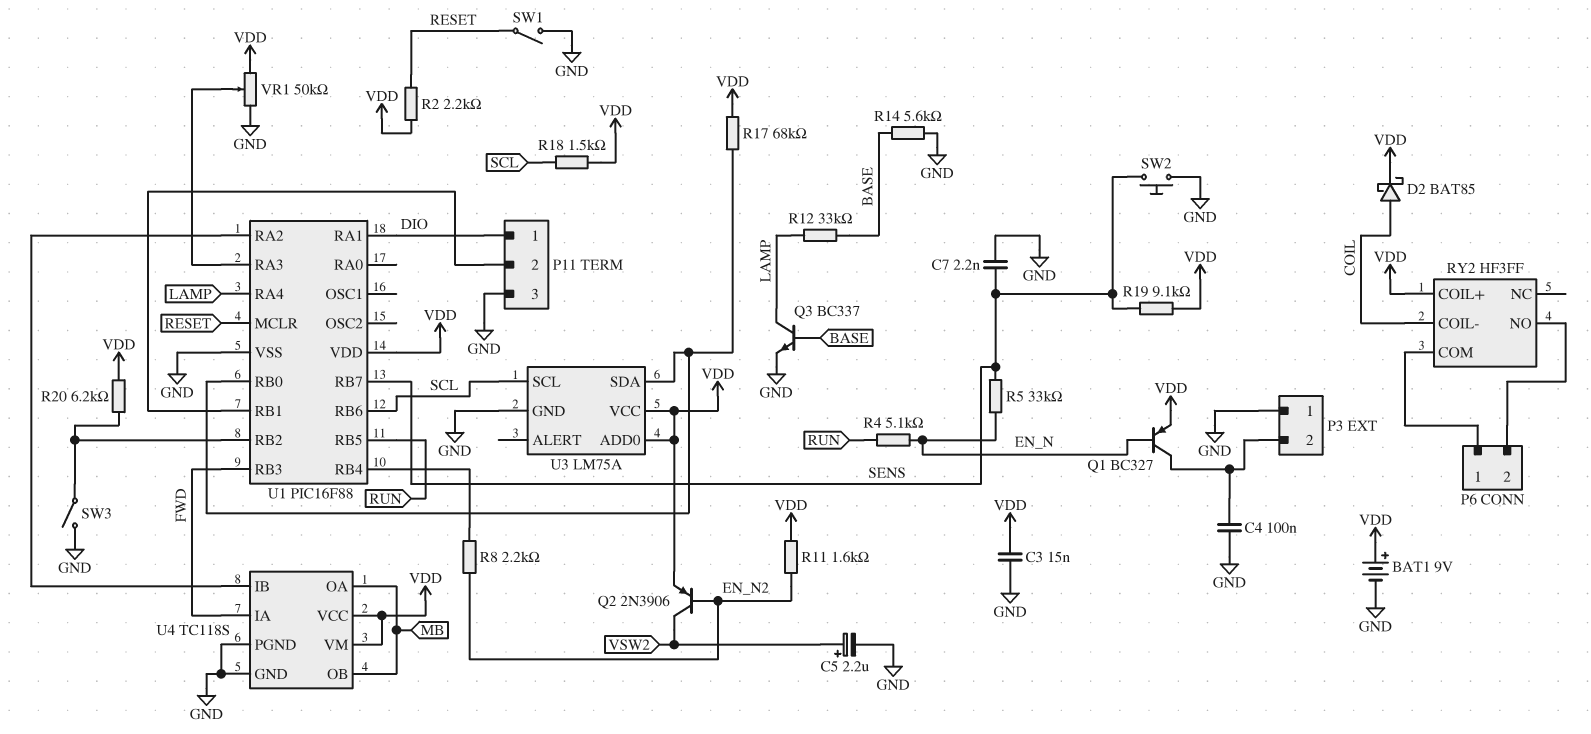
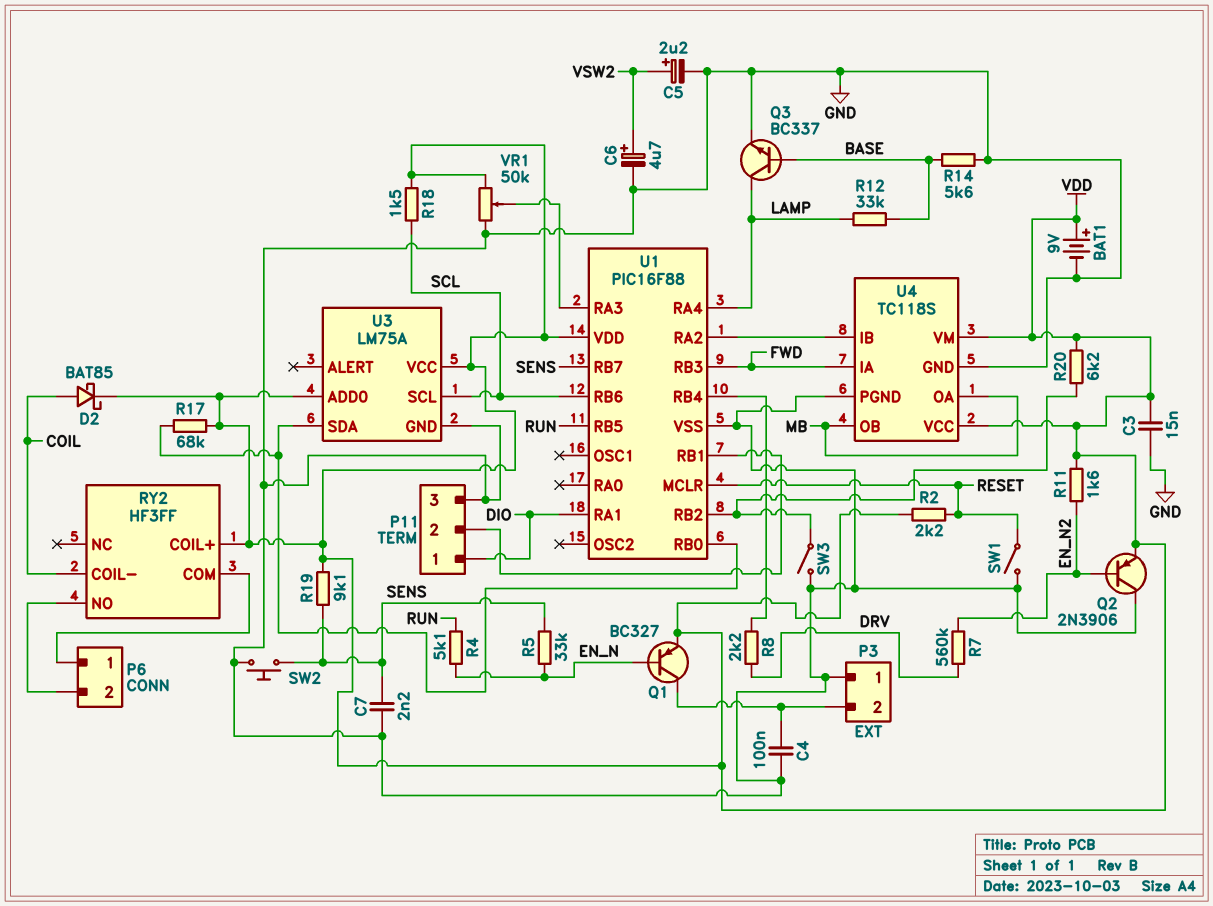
C6: none -> 4.7uF (plus VSW2, minus GND)
Q2: PNP 2N3906 (B EN_N2, C VSW2, E VDD) -> PNP 2N3906 (B EN_N2, C GND, E VDD)
R7: none -> 560k (DRV, EN_N2)
R8: 2.2k (EN_N2, U1/RB4) -> 2.2k (DRV, U1/RB4)

